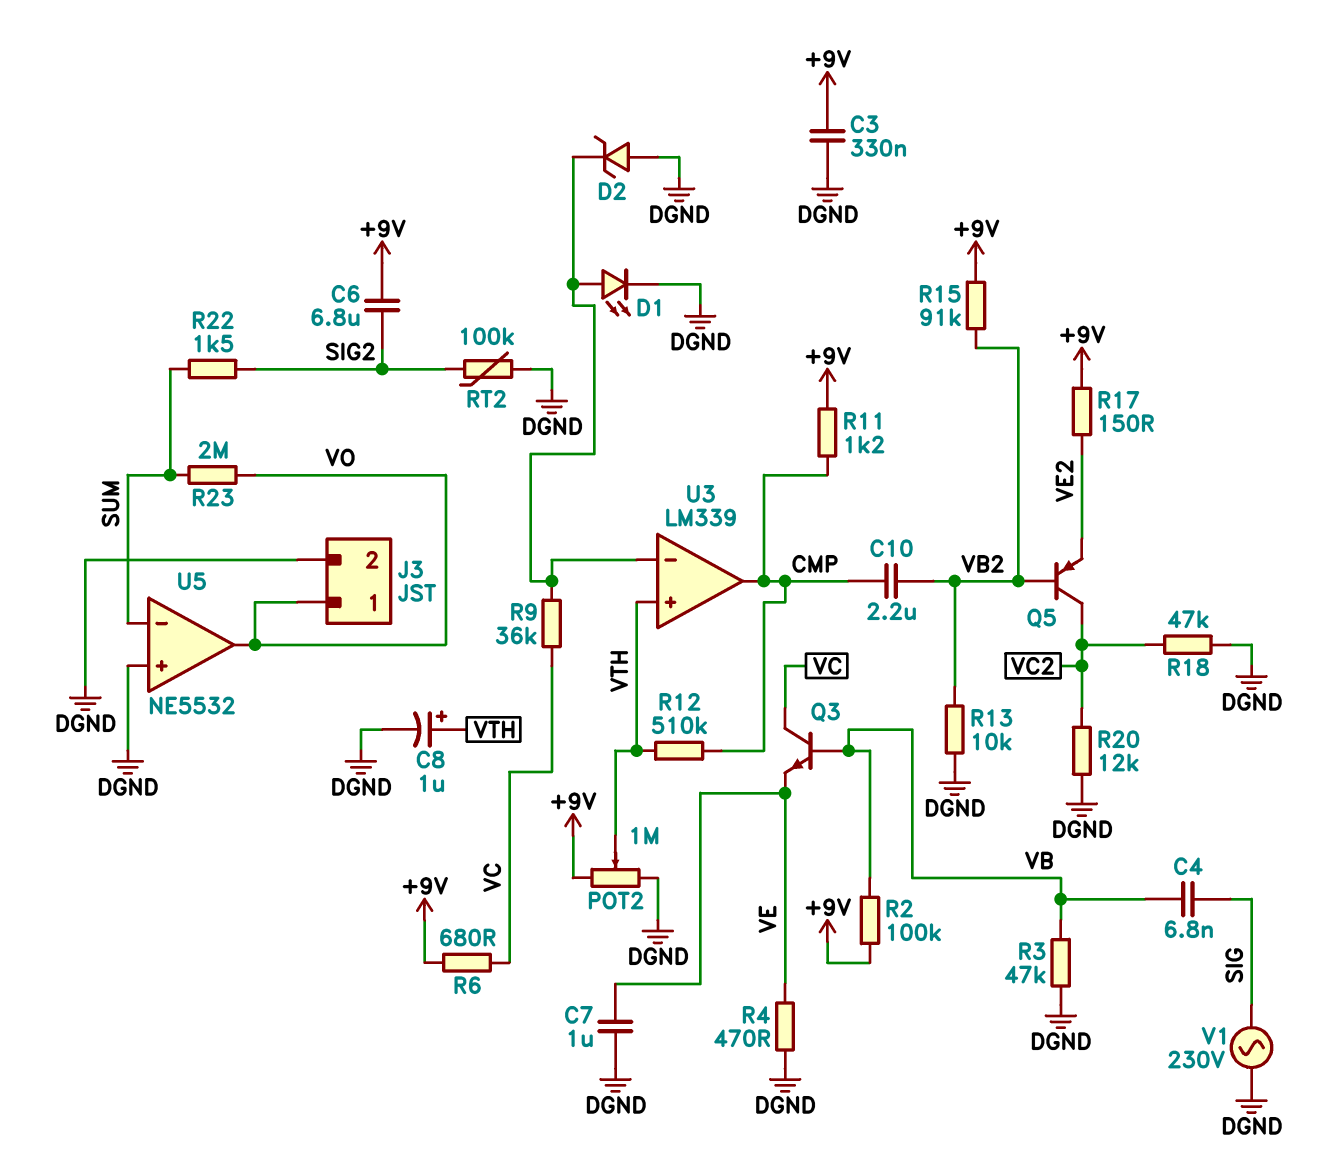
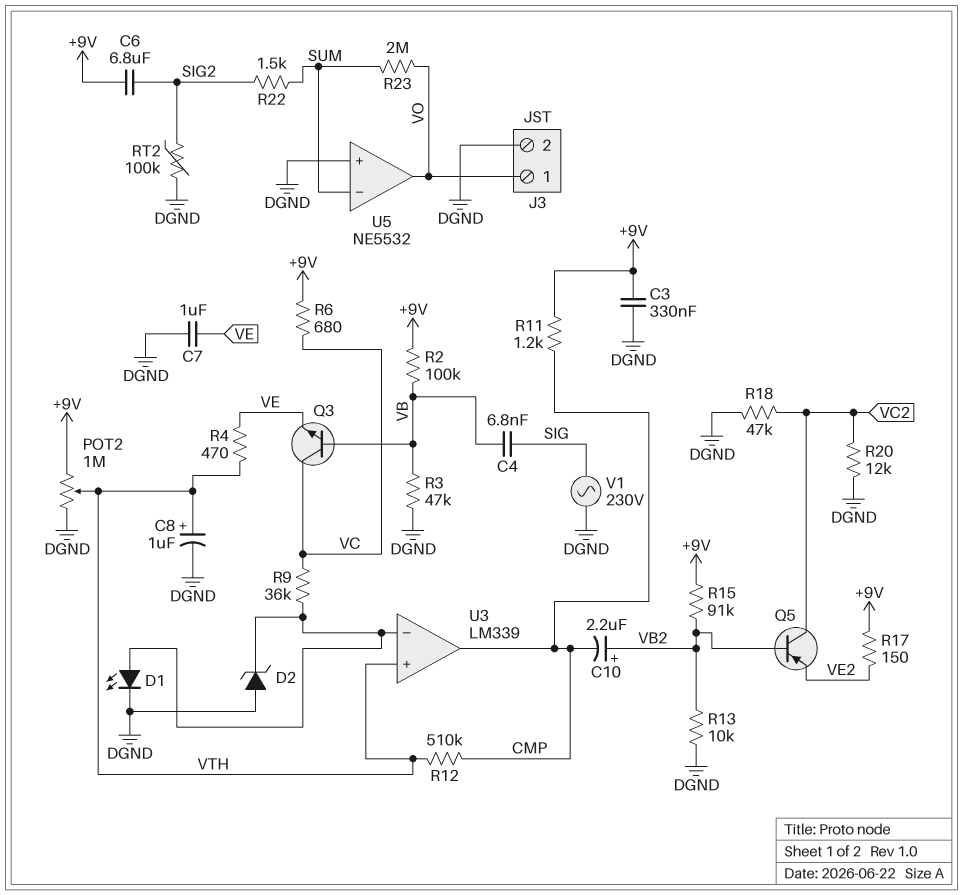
C10: 2.2uF (CMP, VB2) -> 2.2uF (plus VB2, minus CMP)
R4: 470 (DGND, VE) -> 470 (VE, VTH)

